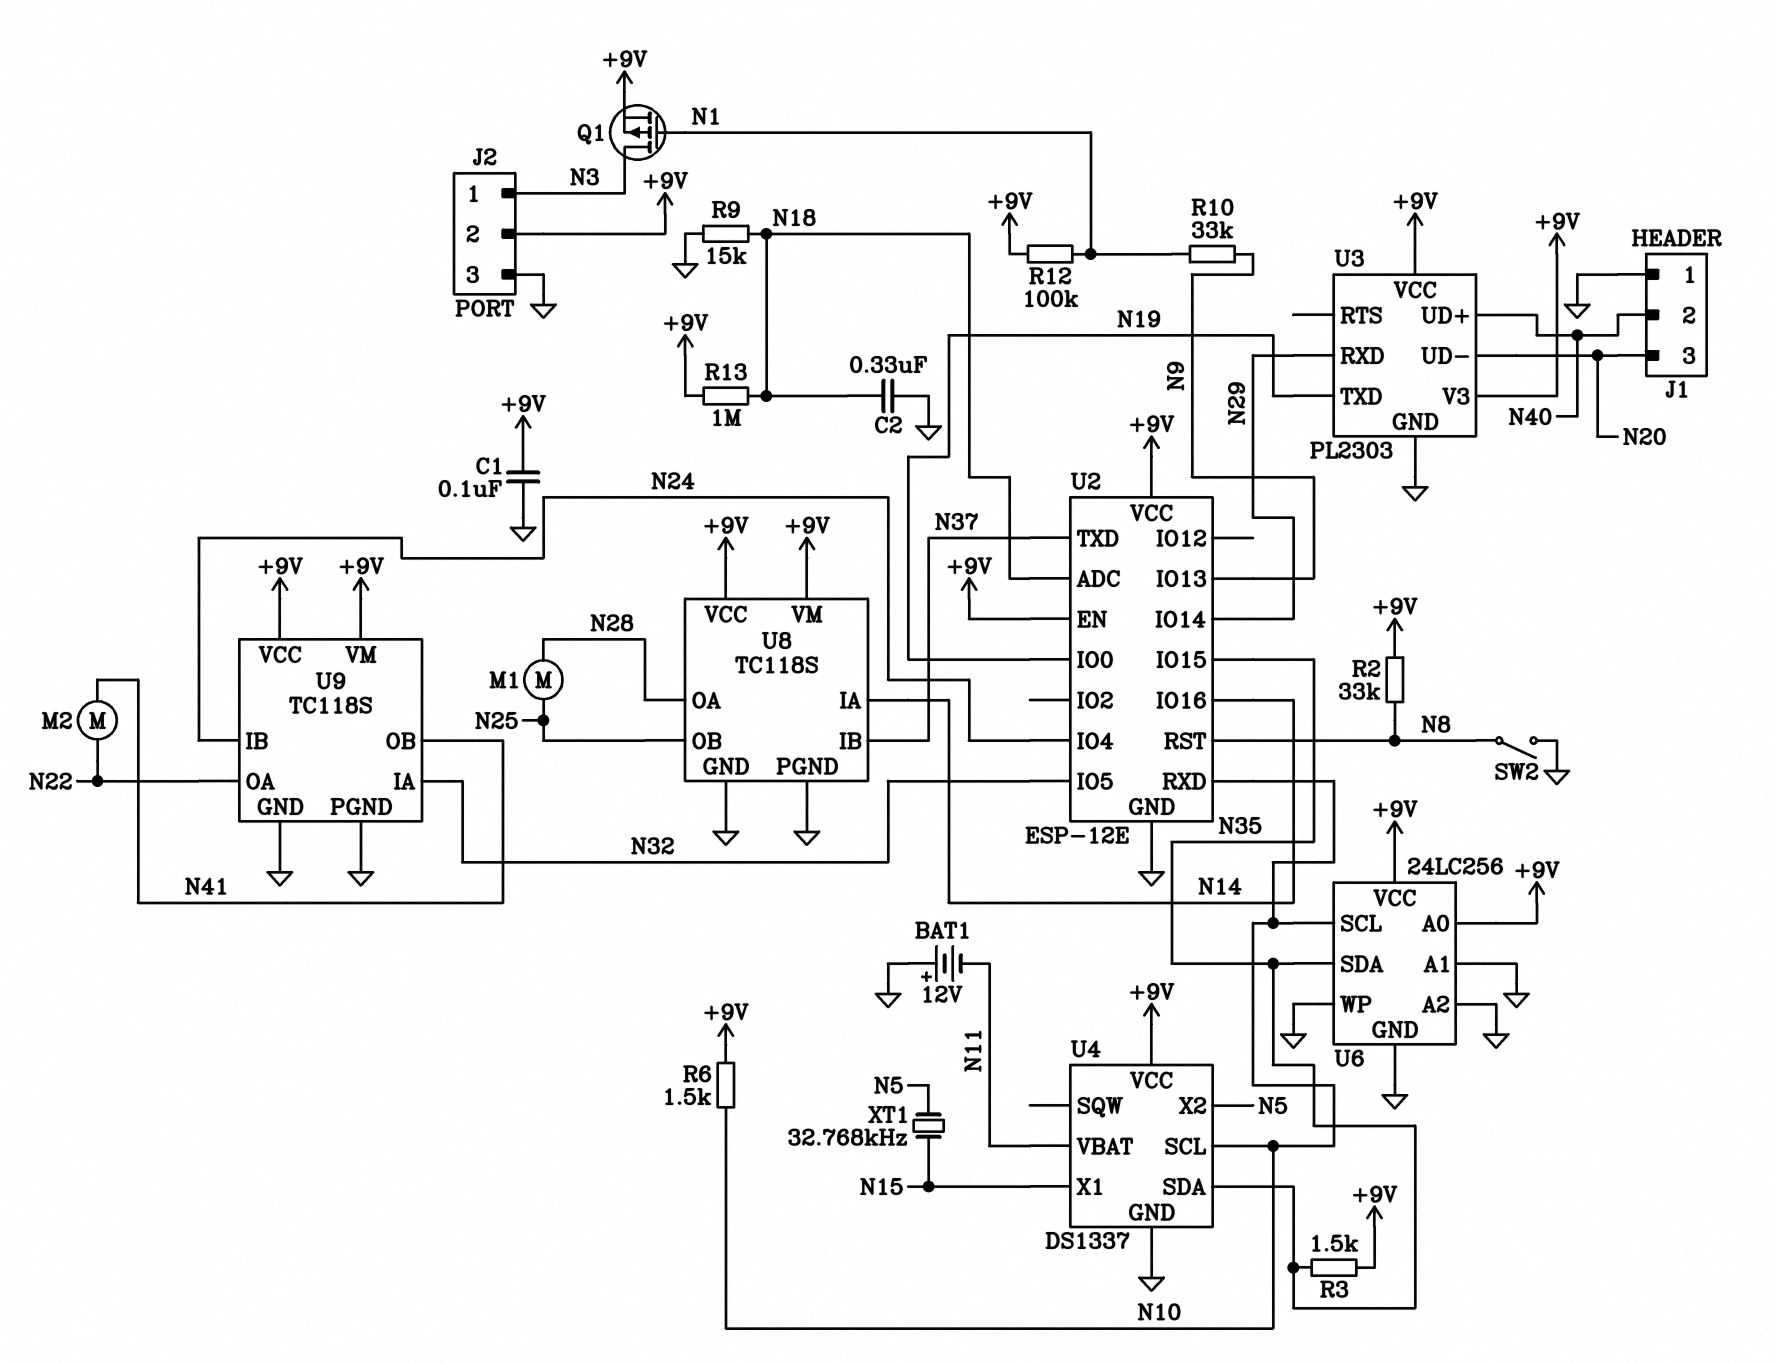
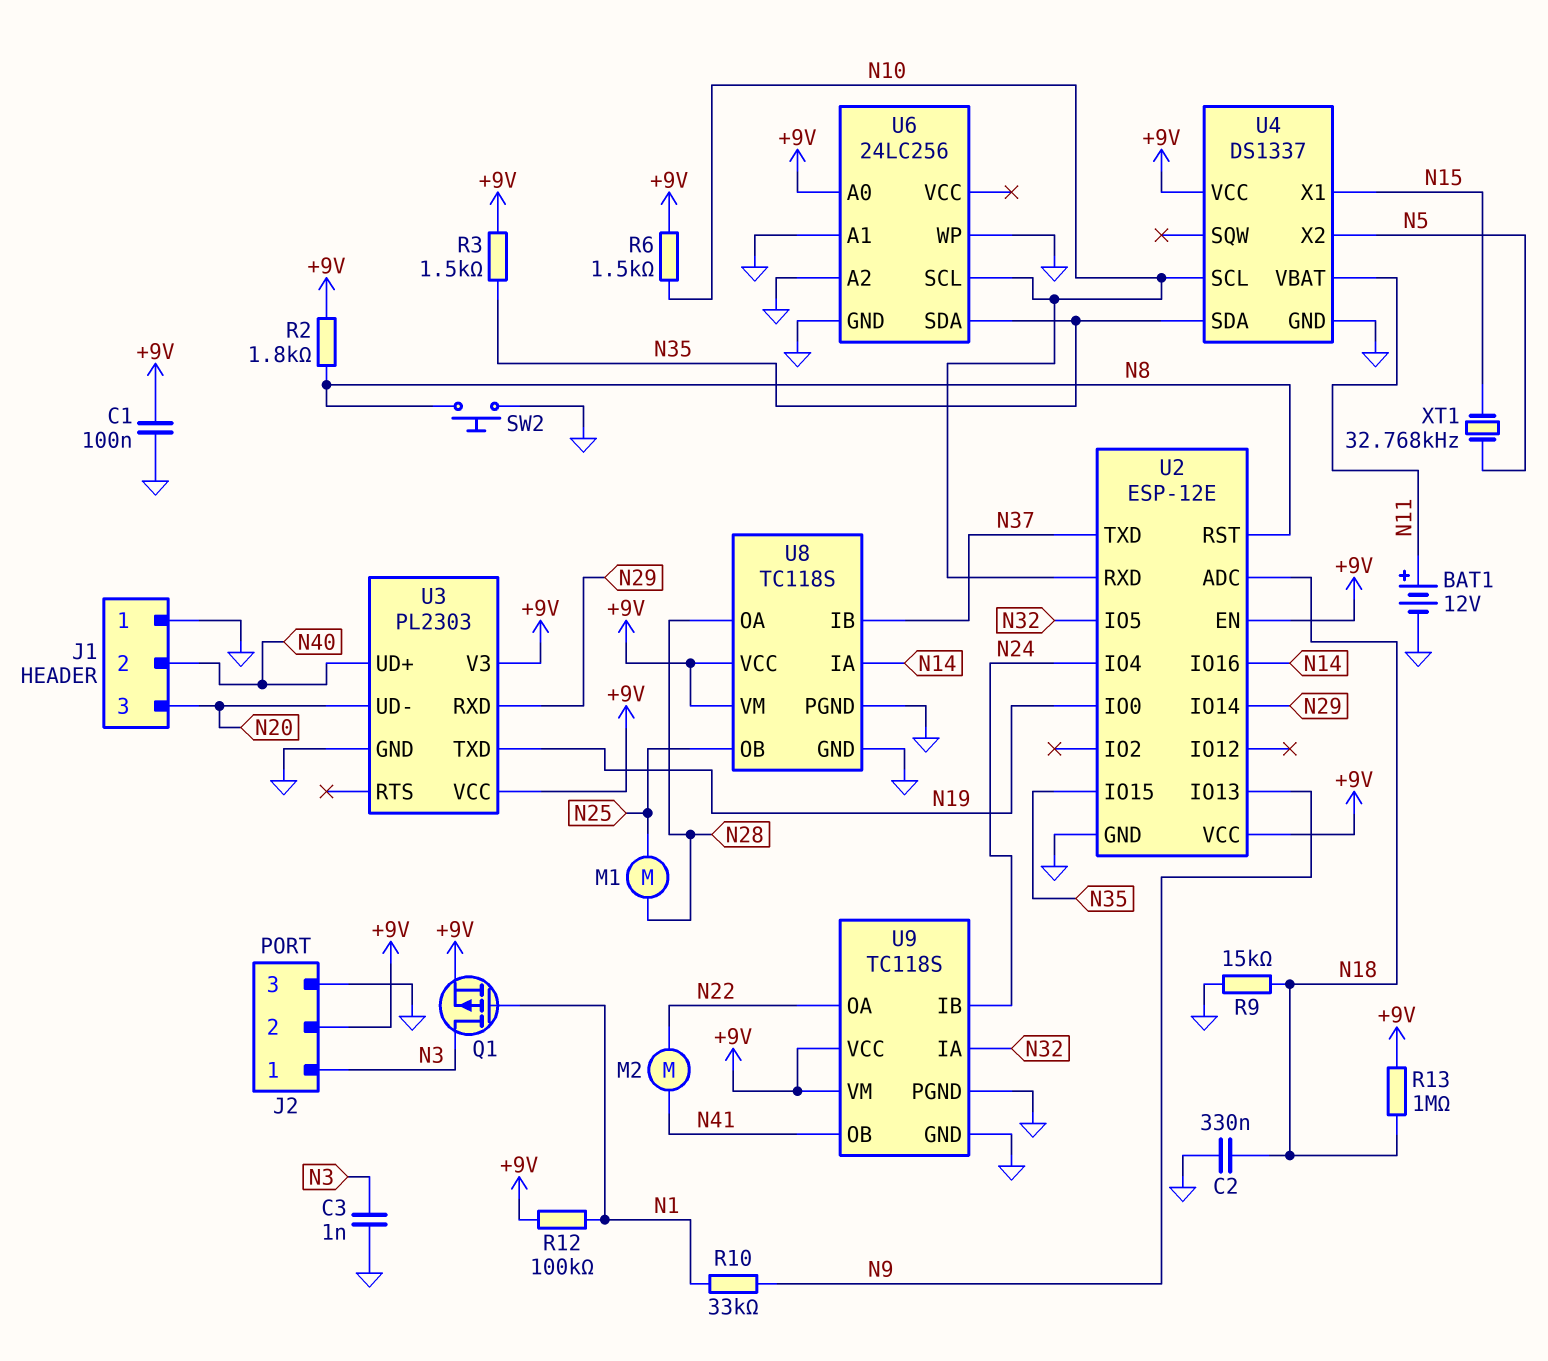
BAT1: 12V (plus GND, minus N11) -> 12V (plus N11, minus GND)
C3: none -> 1nF (GND, N3)
R2: 33k (+9V, N8) -> 1.8k (+9V, N8)
SW2: switch (GND, N8) -> button (GND, N8)
U6 pin VCC: +9V -> none

